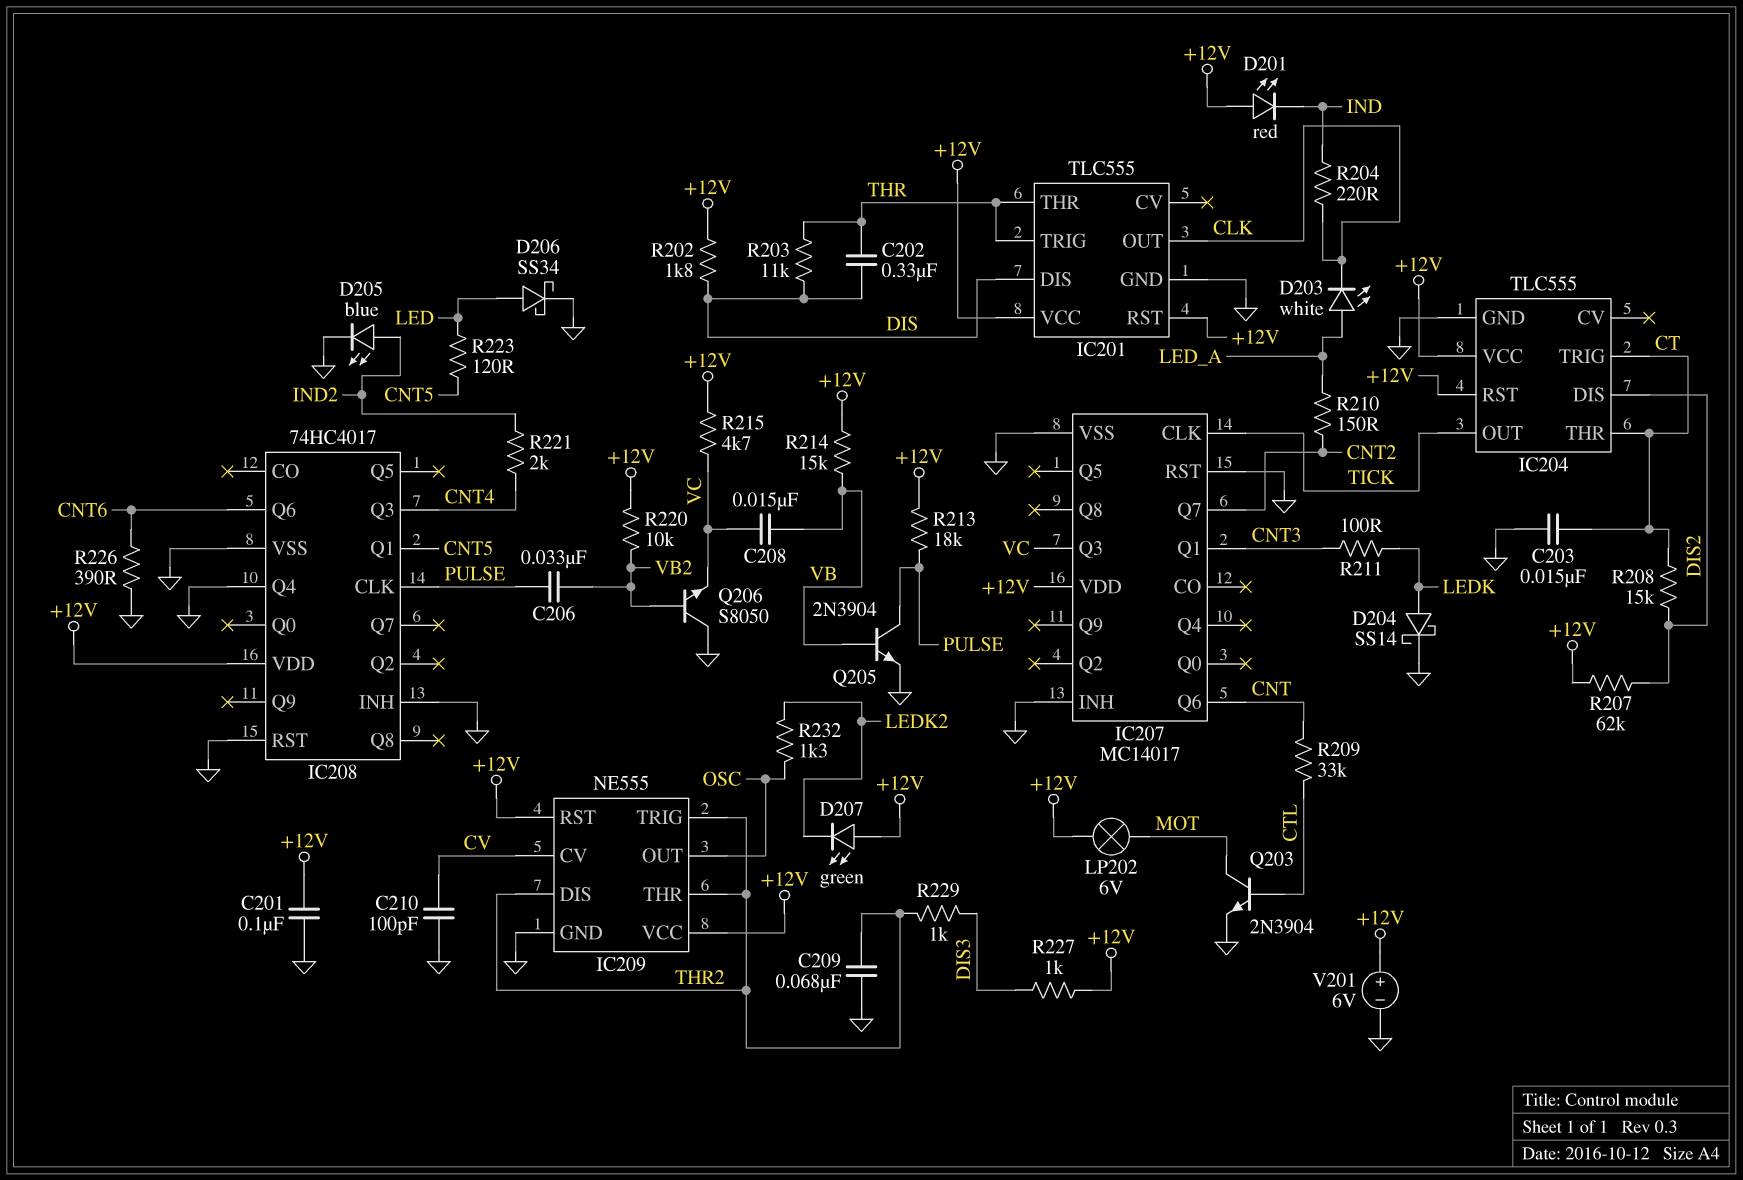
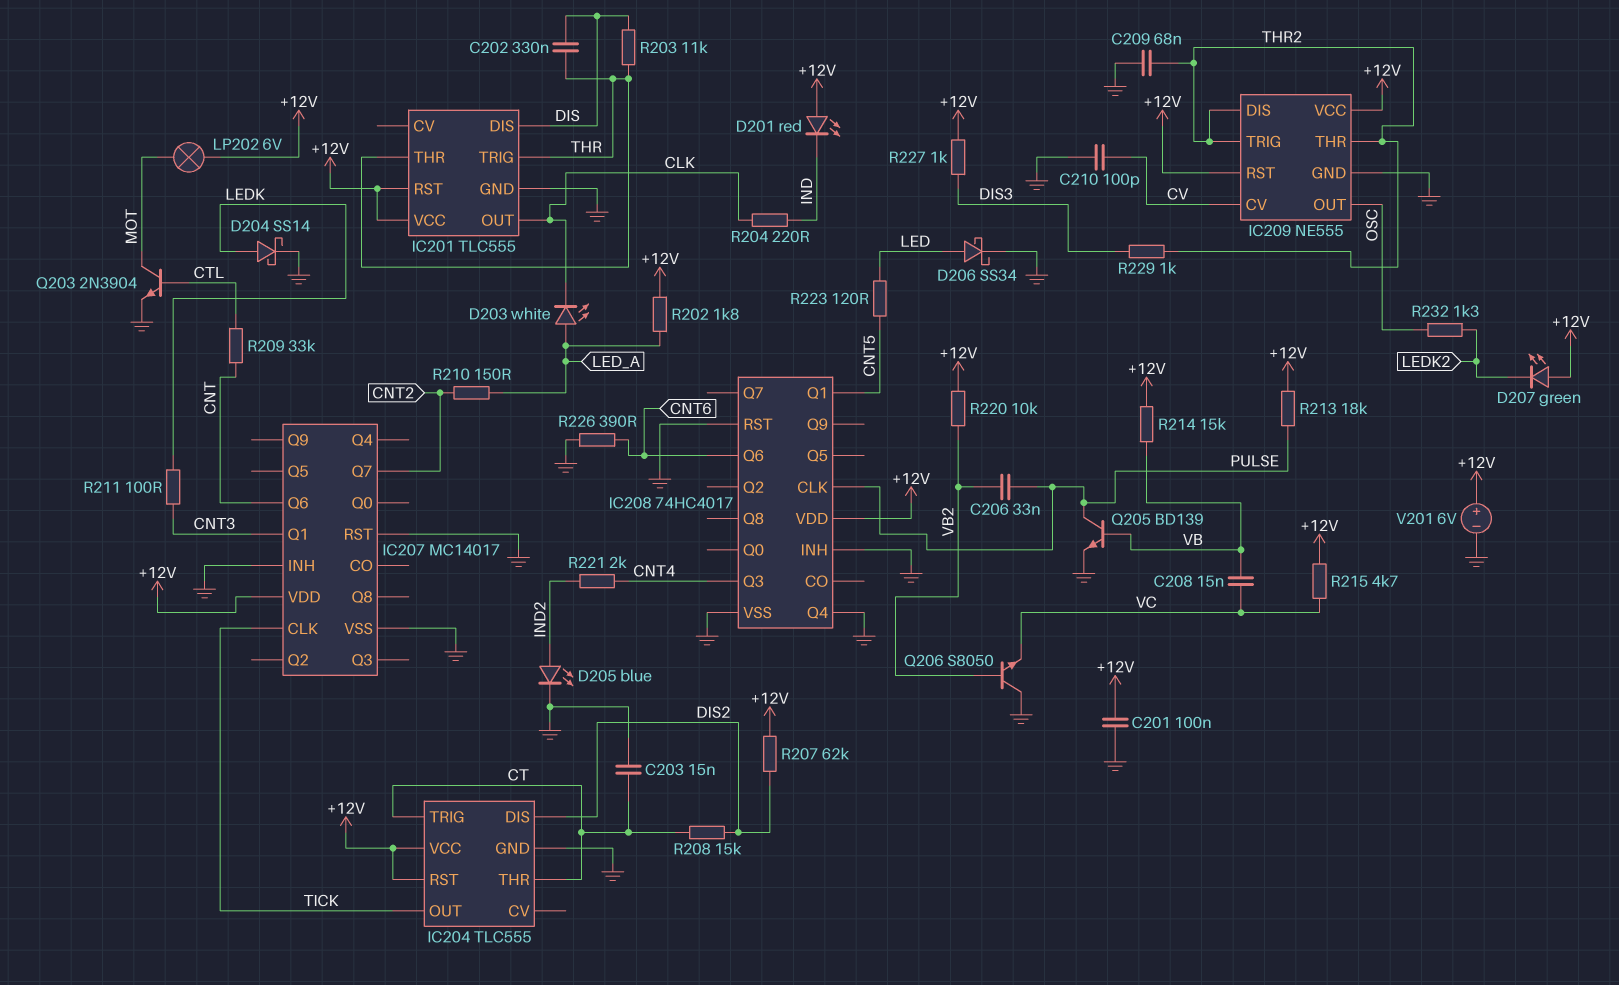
IC207 pin Q3: VC -> none
Q205: NPN 2N3904 (B VB, C PULSE, E GND) -> NPN BD139 (B VB, C PULSE, E GND)
R202: 1.8k (+12V, DIS) -> 1.8k (+12V, LED_A)

